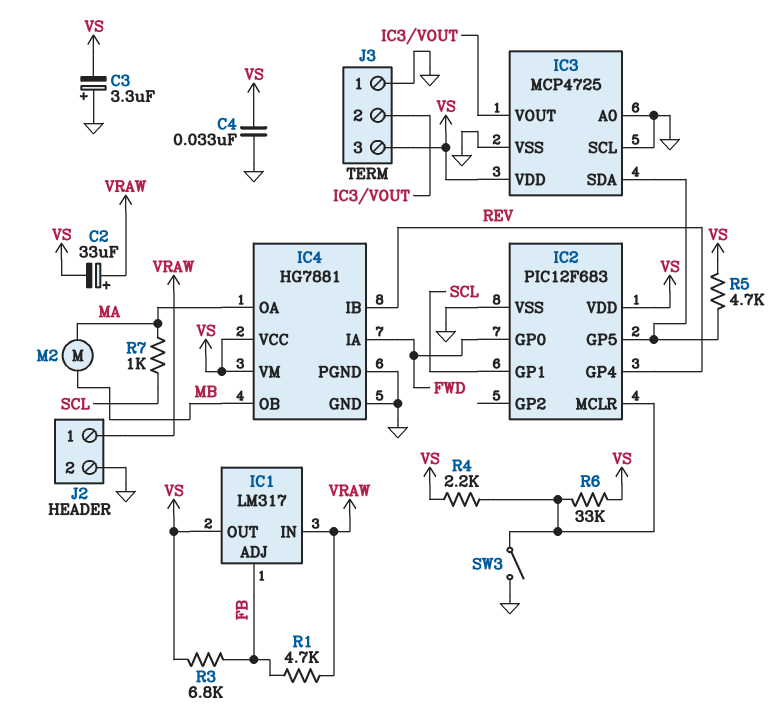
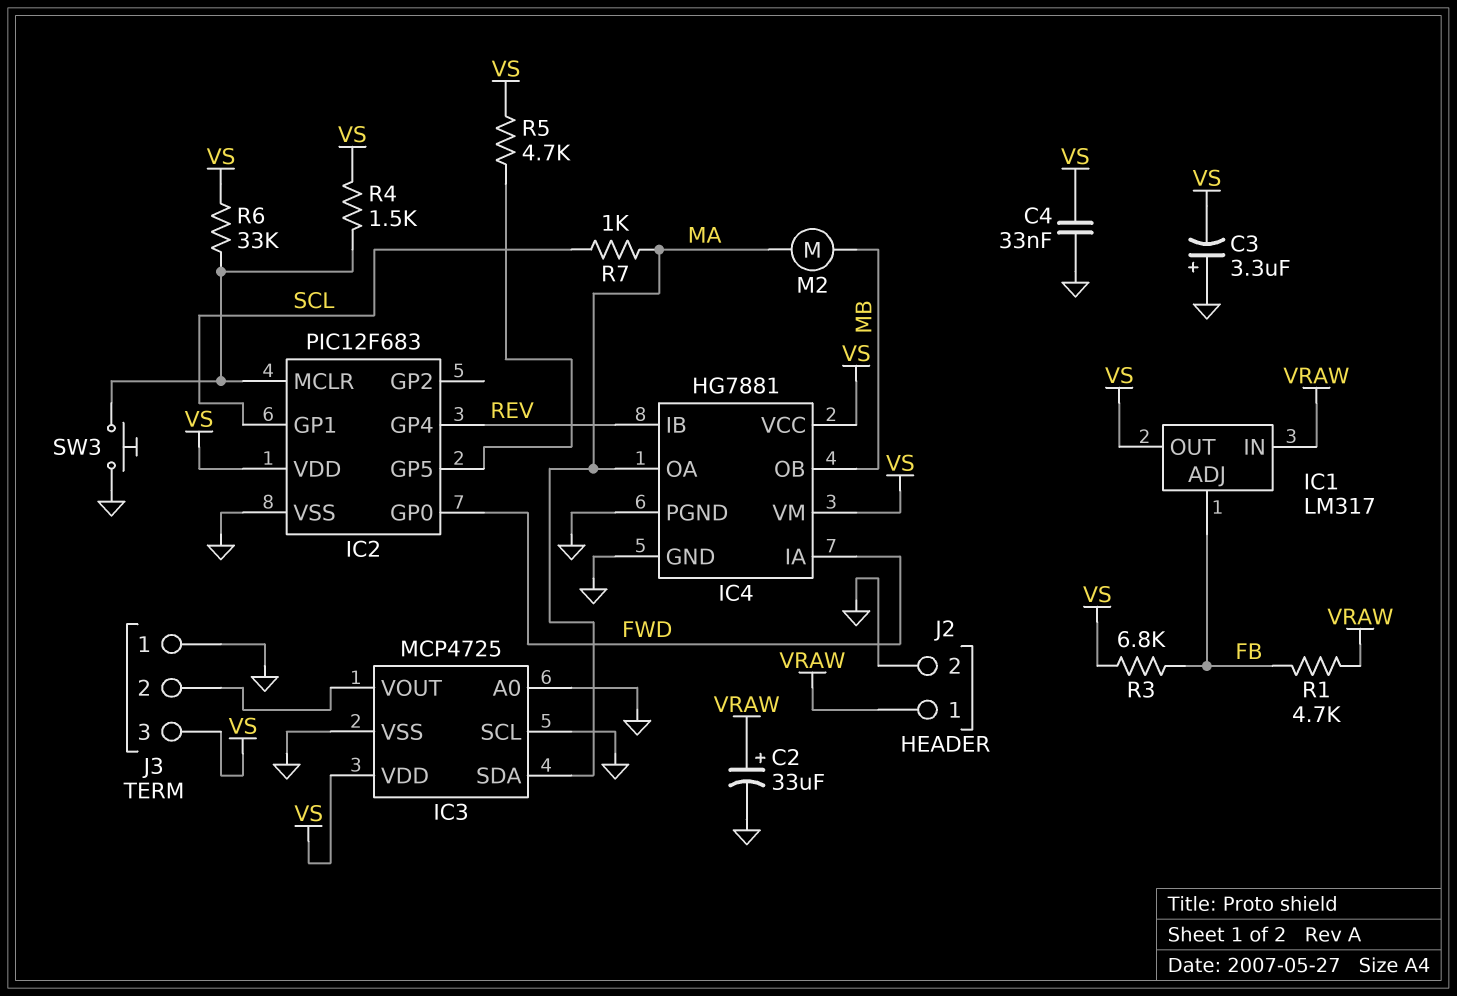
C2: 33uF (plus VRAW, minus VS) -> 33uF (plus VRAW, minus GND)
IC3 pin SDA: IC2/GP5 -> MA
R4: 2.2k (IC2/MCLR, VS) -> 1.5k (IC2/MCLR, VS)
SW3: switch (GND, IC2/MCLR) -> button (GND, IC2/MCLR)

